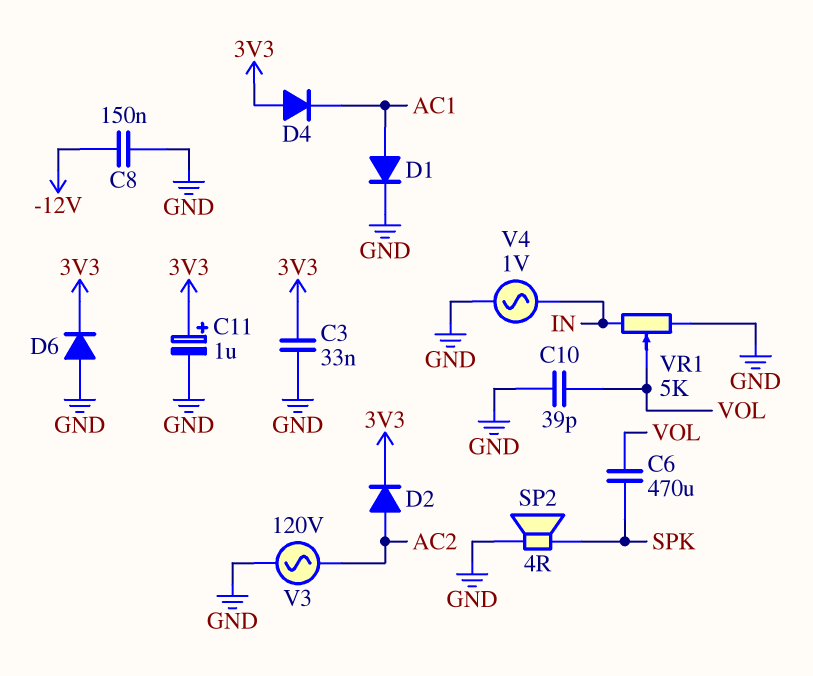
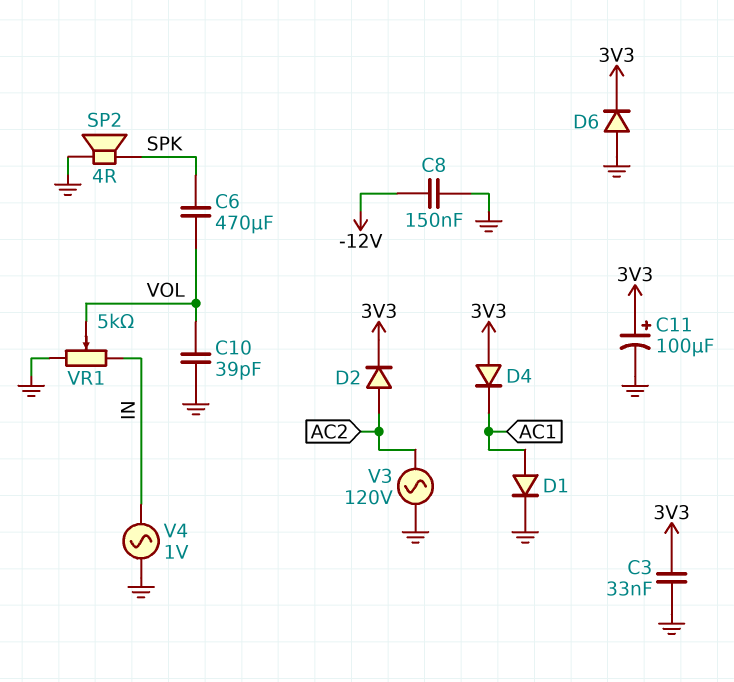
C11: 1uF (plus 3V3, minus GND) -> 100uF (plus 3V3, minus GND)

